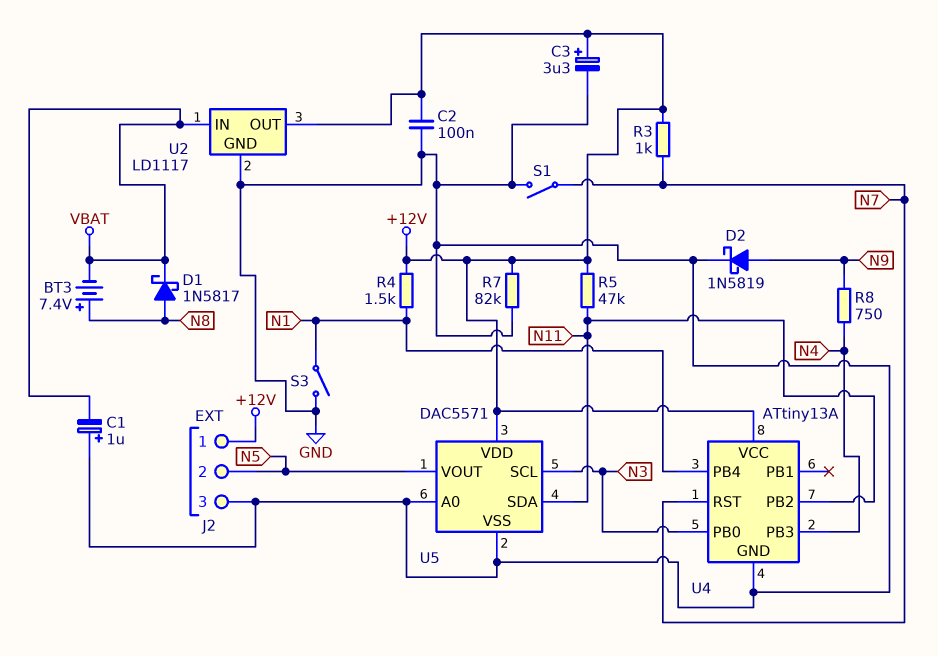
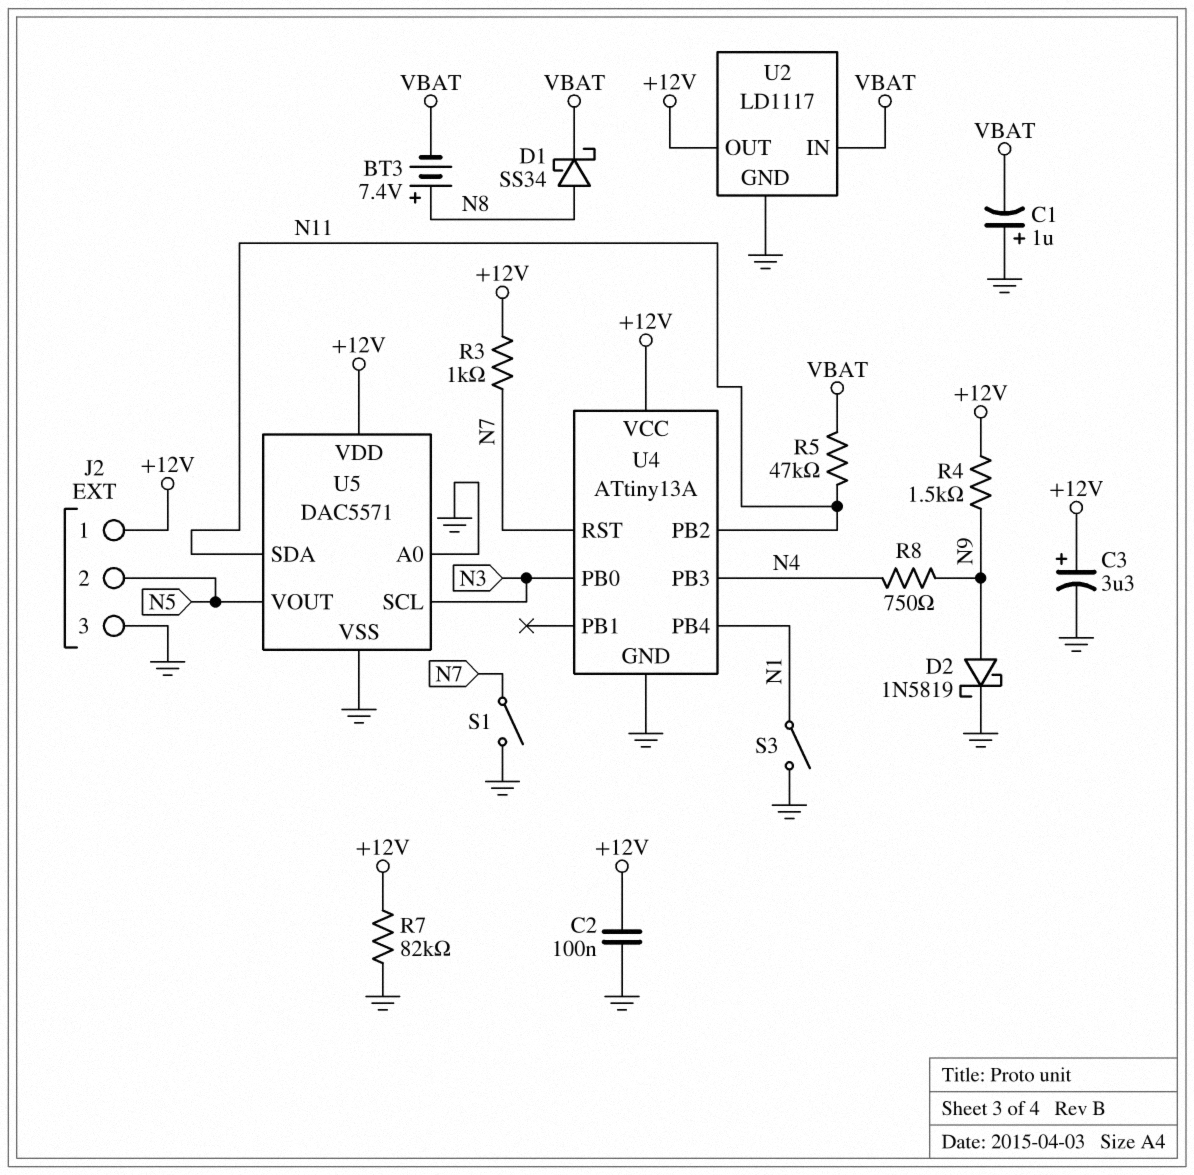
D1: schottky 1N5817 (A N8, K VBAT) -> schottky SS34 (A N8, K VBAT)
R4: 1.5k (+12V, N1) -> 1.5k (+12V, N9)
R5: 47k (+12V, N11) -> 47k (N11, VBAT)

